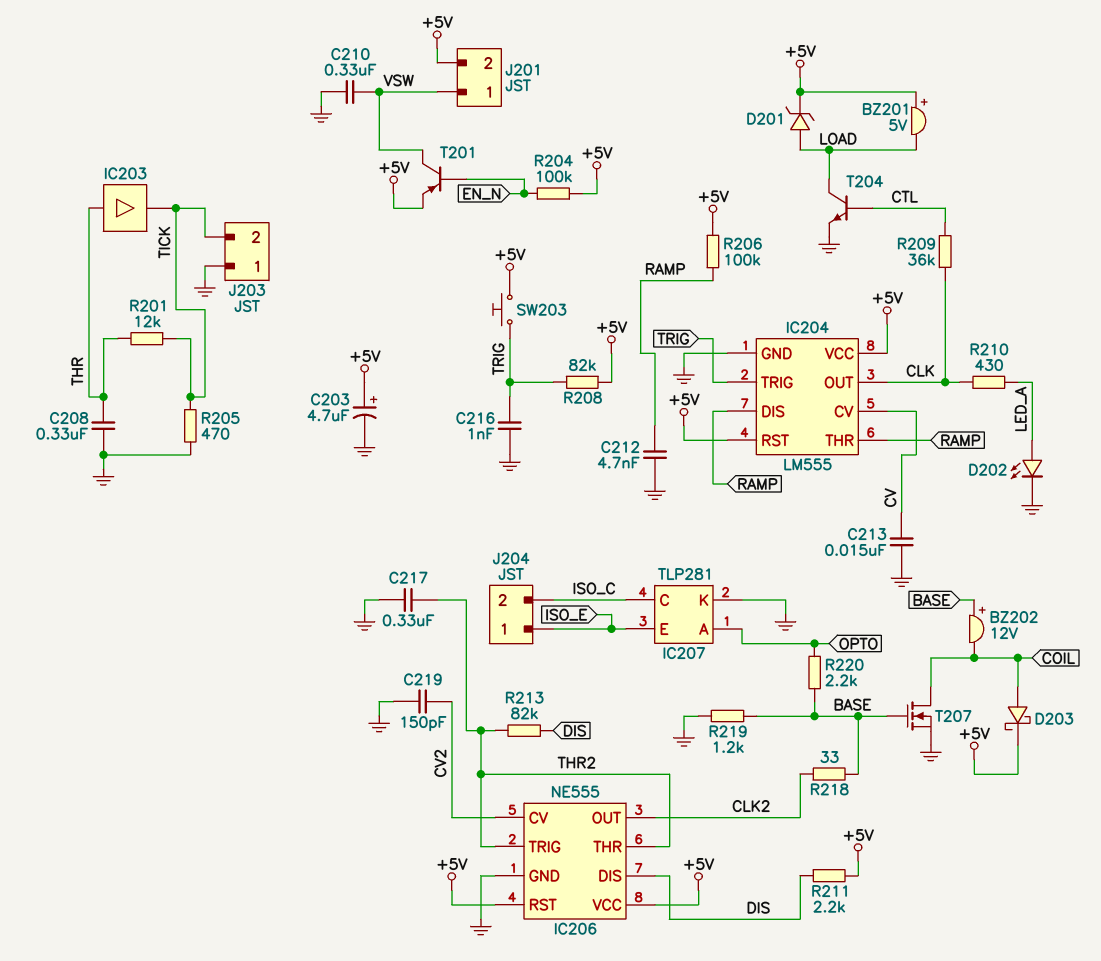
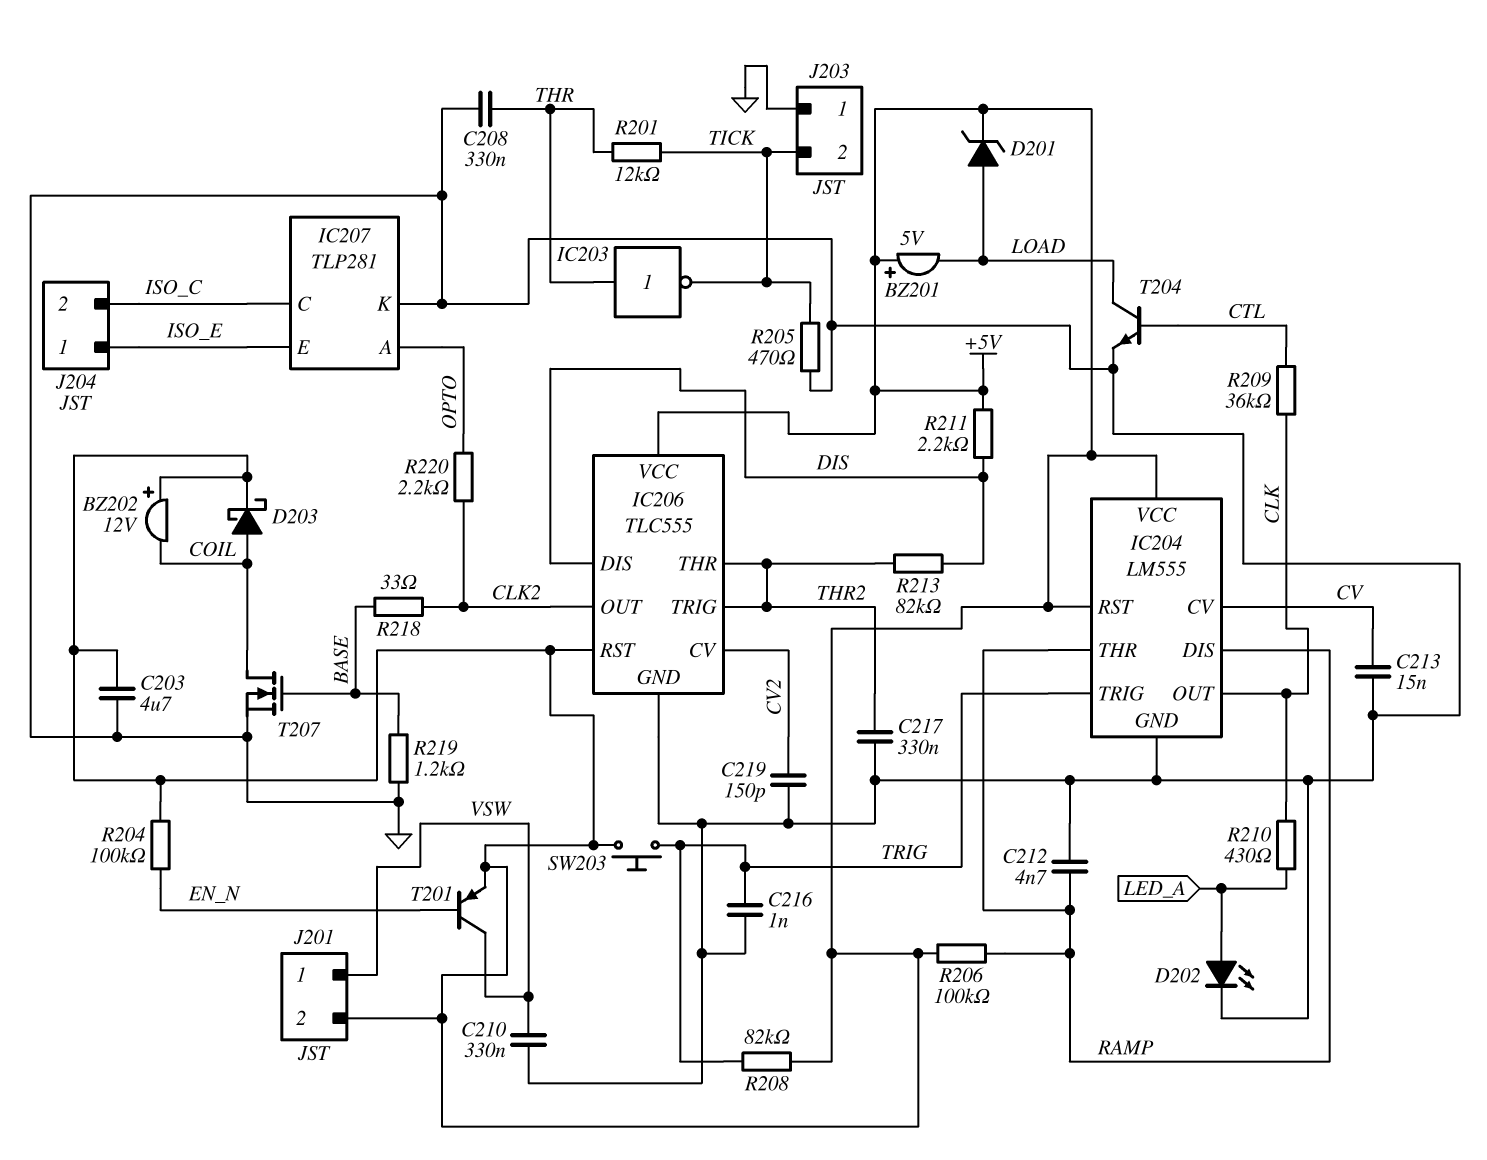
BZ202: buzzer 12V (plus BASE, minus COIL) -> buzzer 12V (plus +5V, minus COIL)
C203: 4.7uF (plus +5V, minus GND) -> 4.7uF (+5V, GND)
IC203: buffer (in THR, out TICK) -> NOT (in THR, out TICK)
IC206: NE555 -> TLC555
R220: 2.2k (BASE, OPTO) -> 2.2k (CLK2, OPTO)

